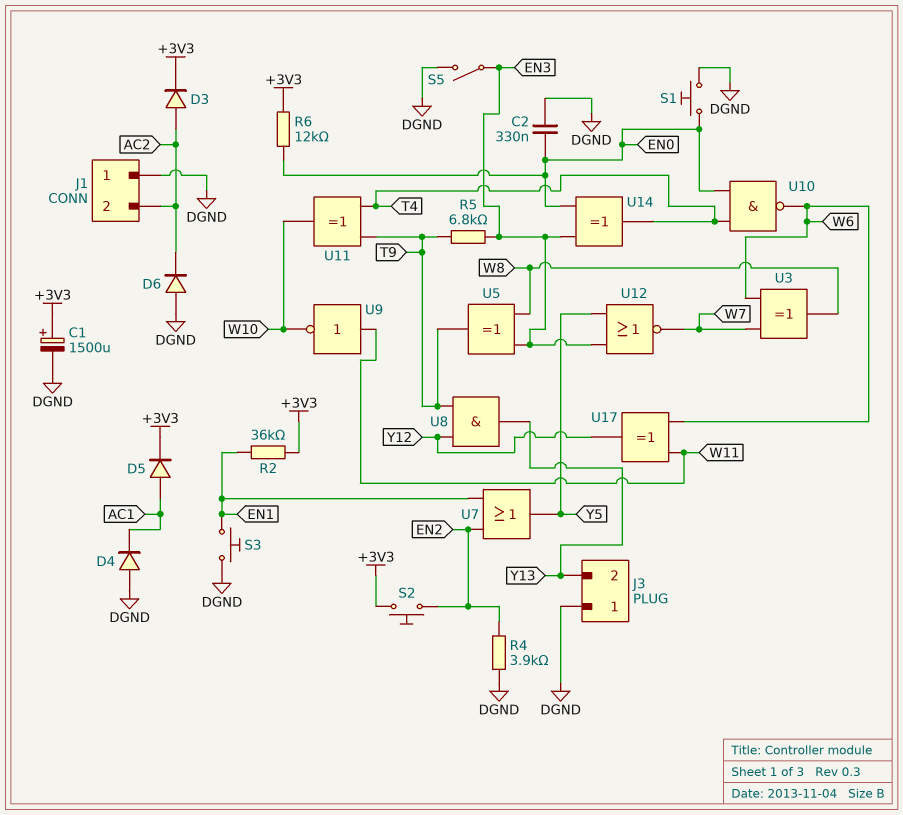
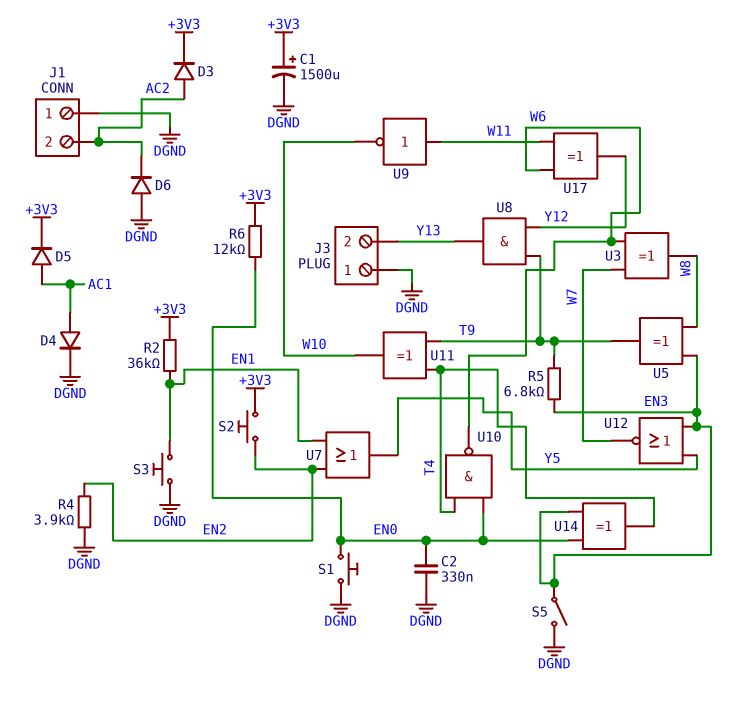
D4: diode (A DGND, K AC1) -> diode (A AC1, K DGND)

